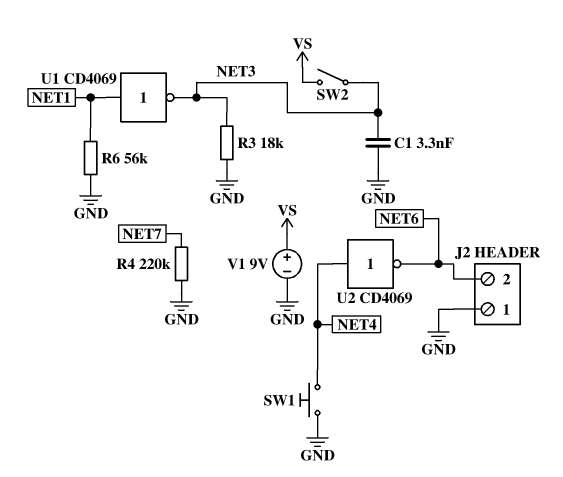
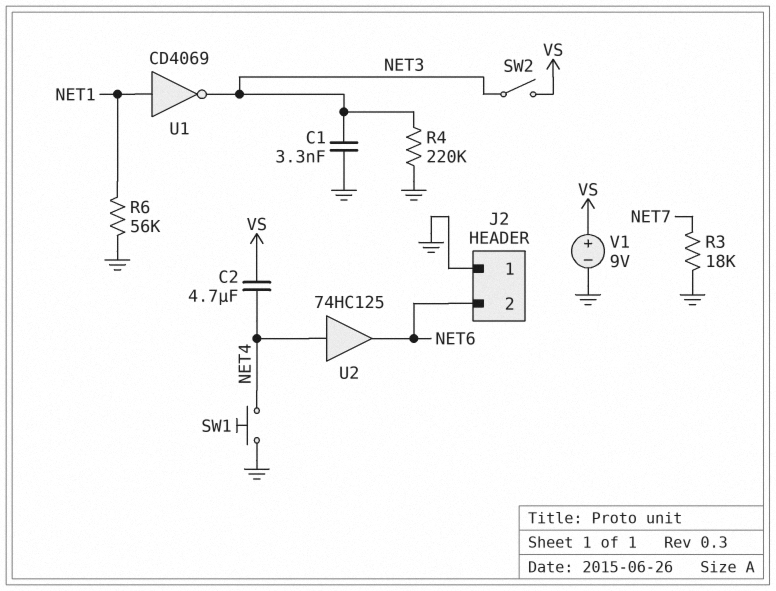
C2: none -> 4.7uF (NET4, VS)
R3: 18k (GND, NET3) -> 18k (GND, NET7)
R4: 220k (GND, NET7) -> 220k (GND, NET3)
U2: NOT CD4069 (in NET4, out NET6) -> buffer 74HC125 (in NET4, out NET6)

